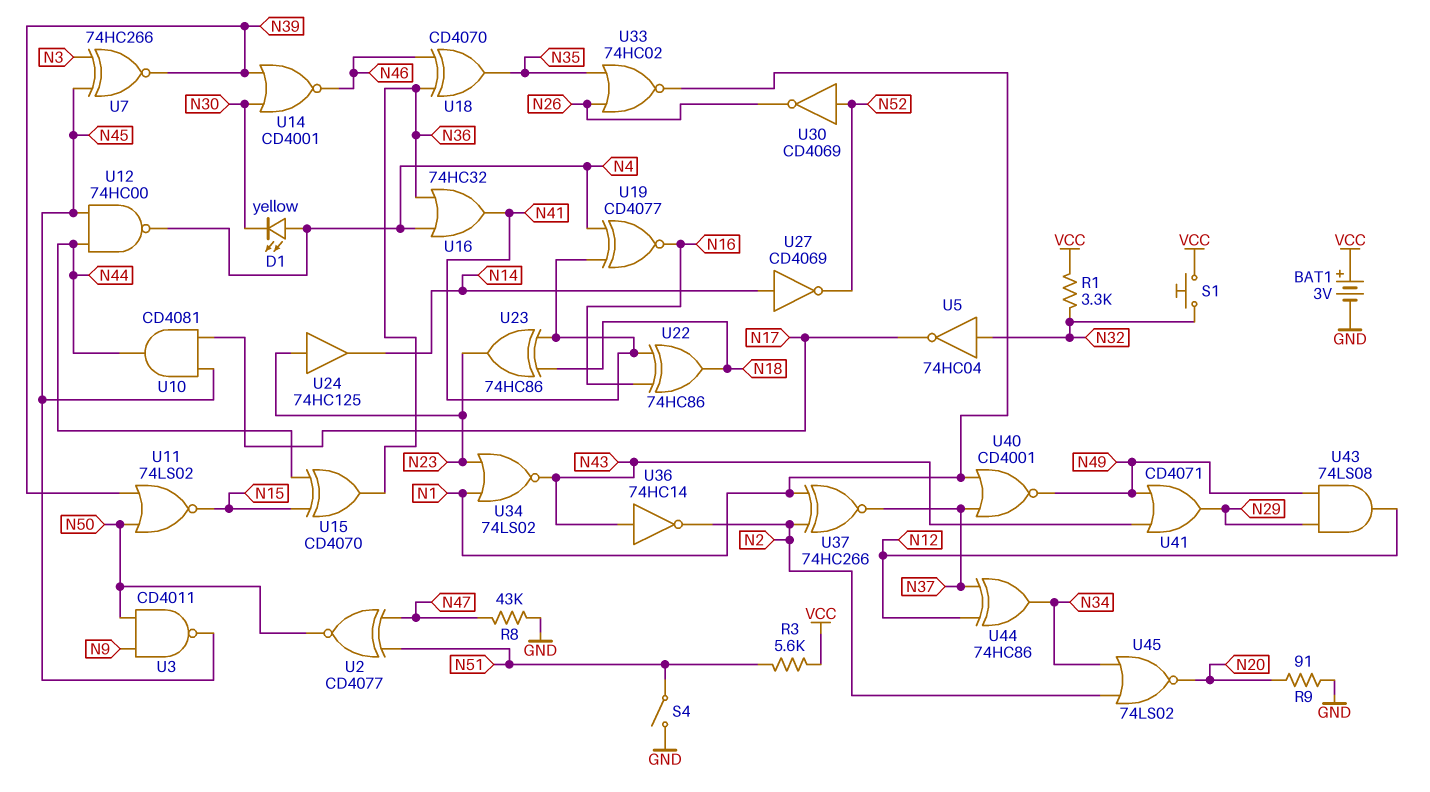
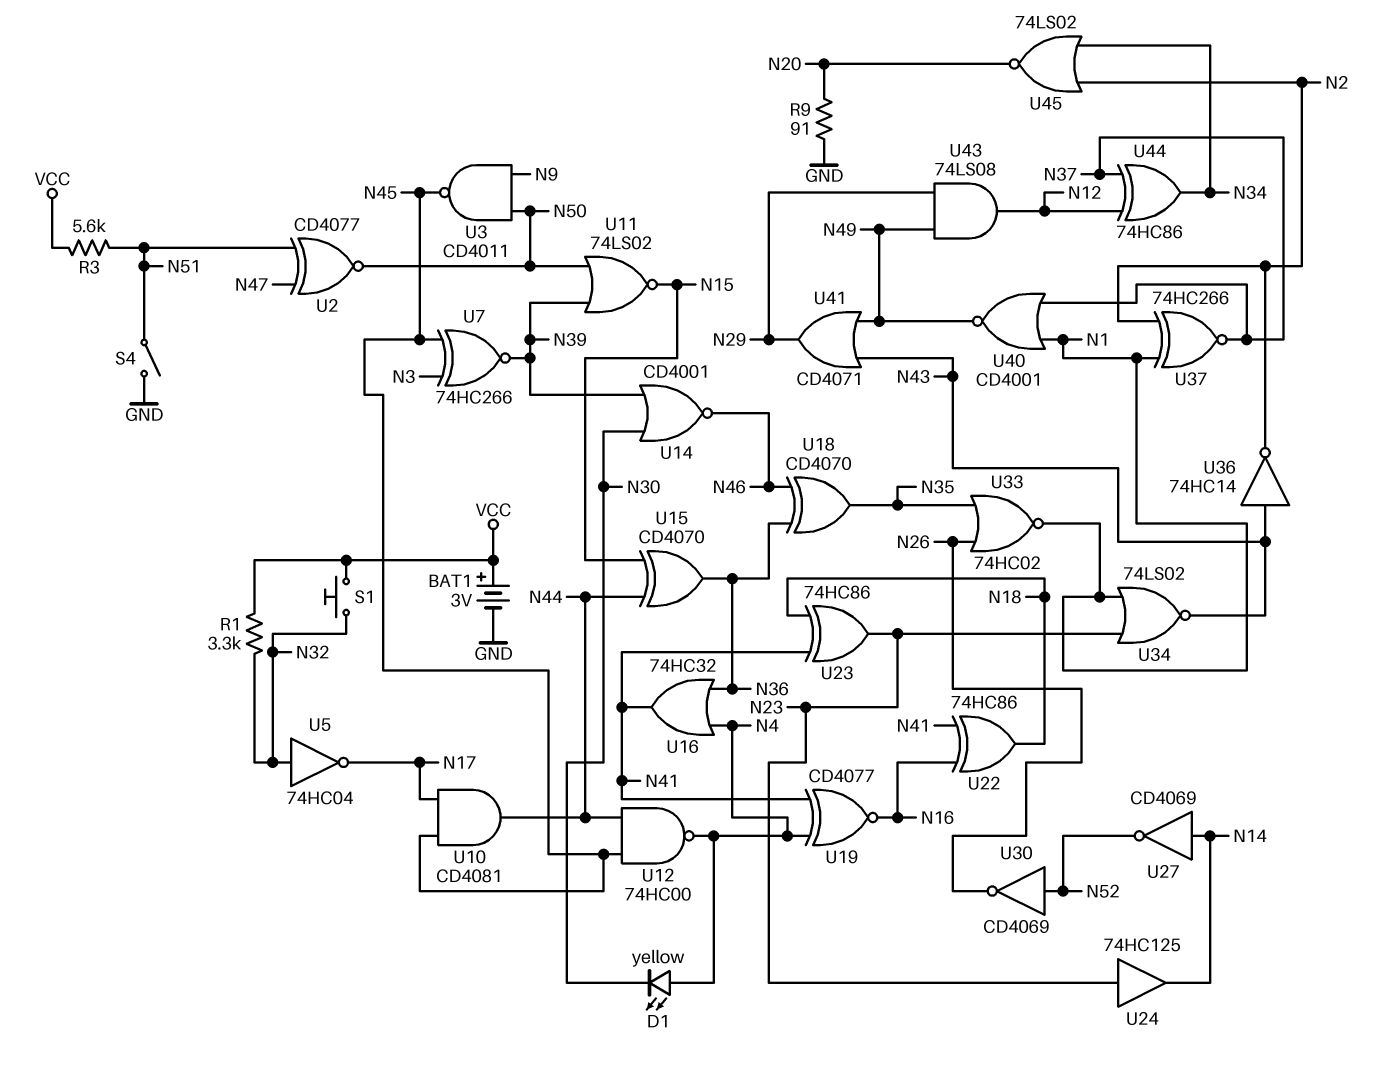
R8: 43k (GND, N47) -> none

